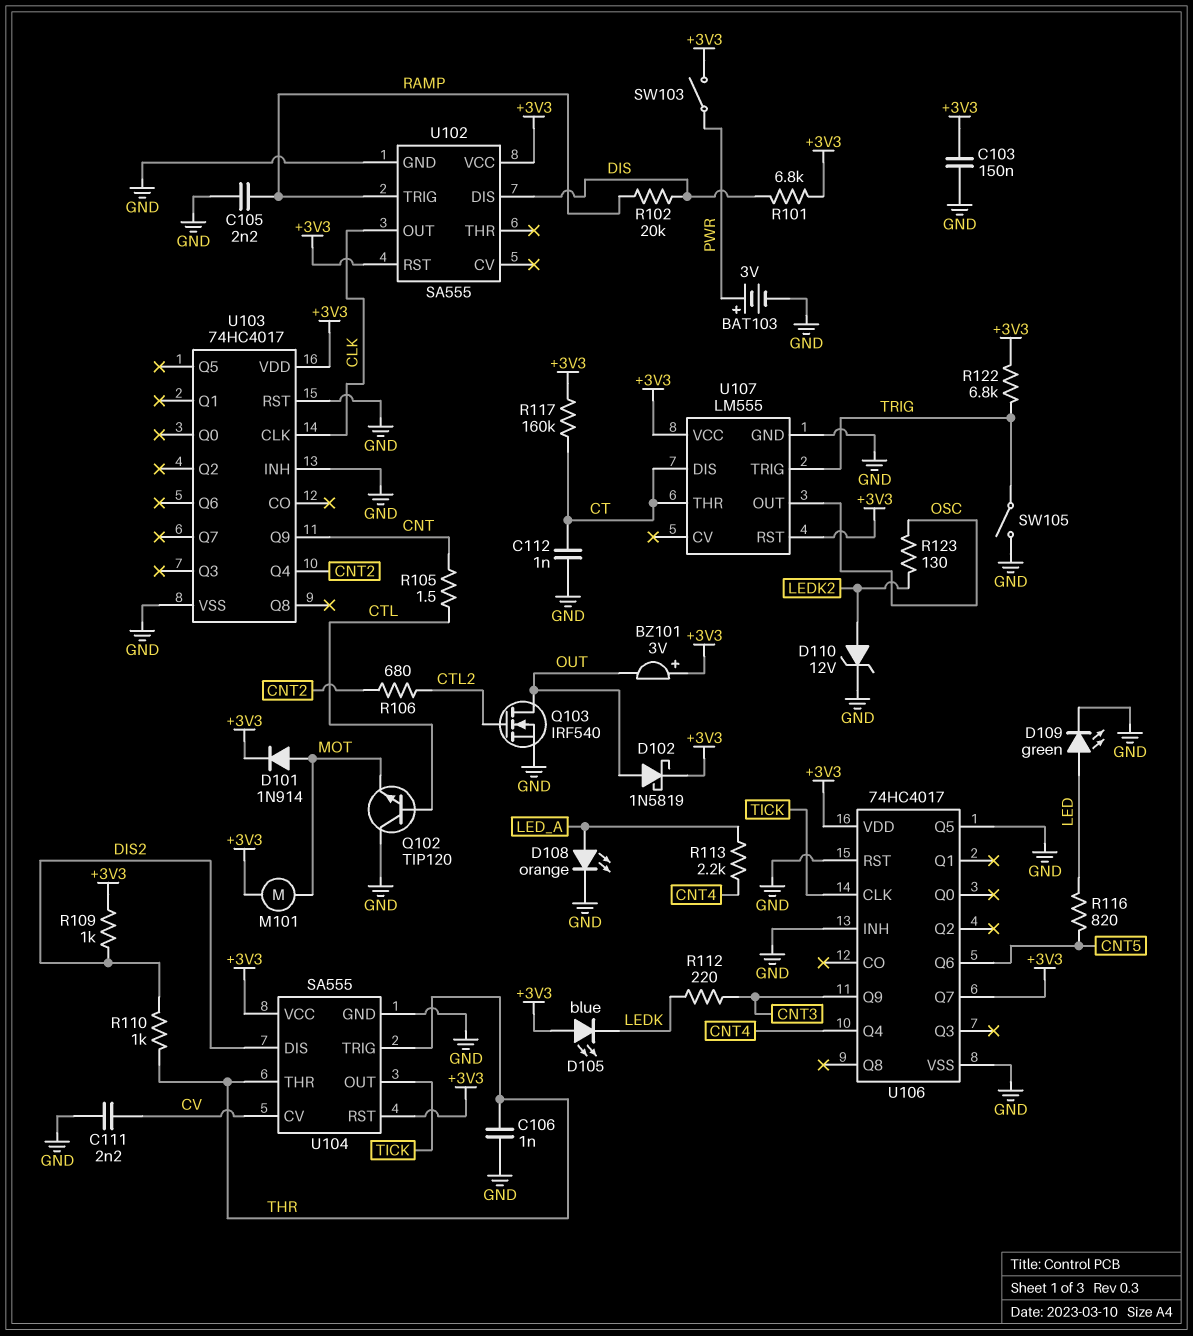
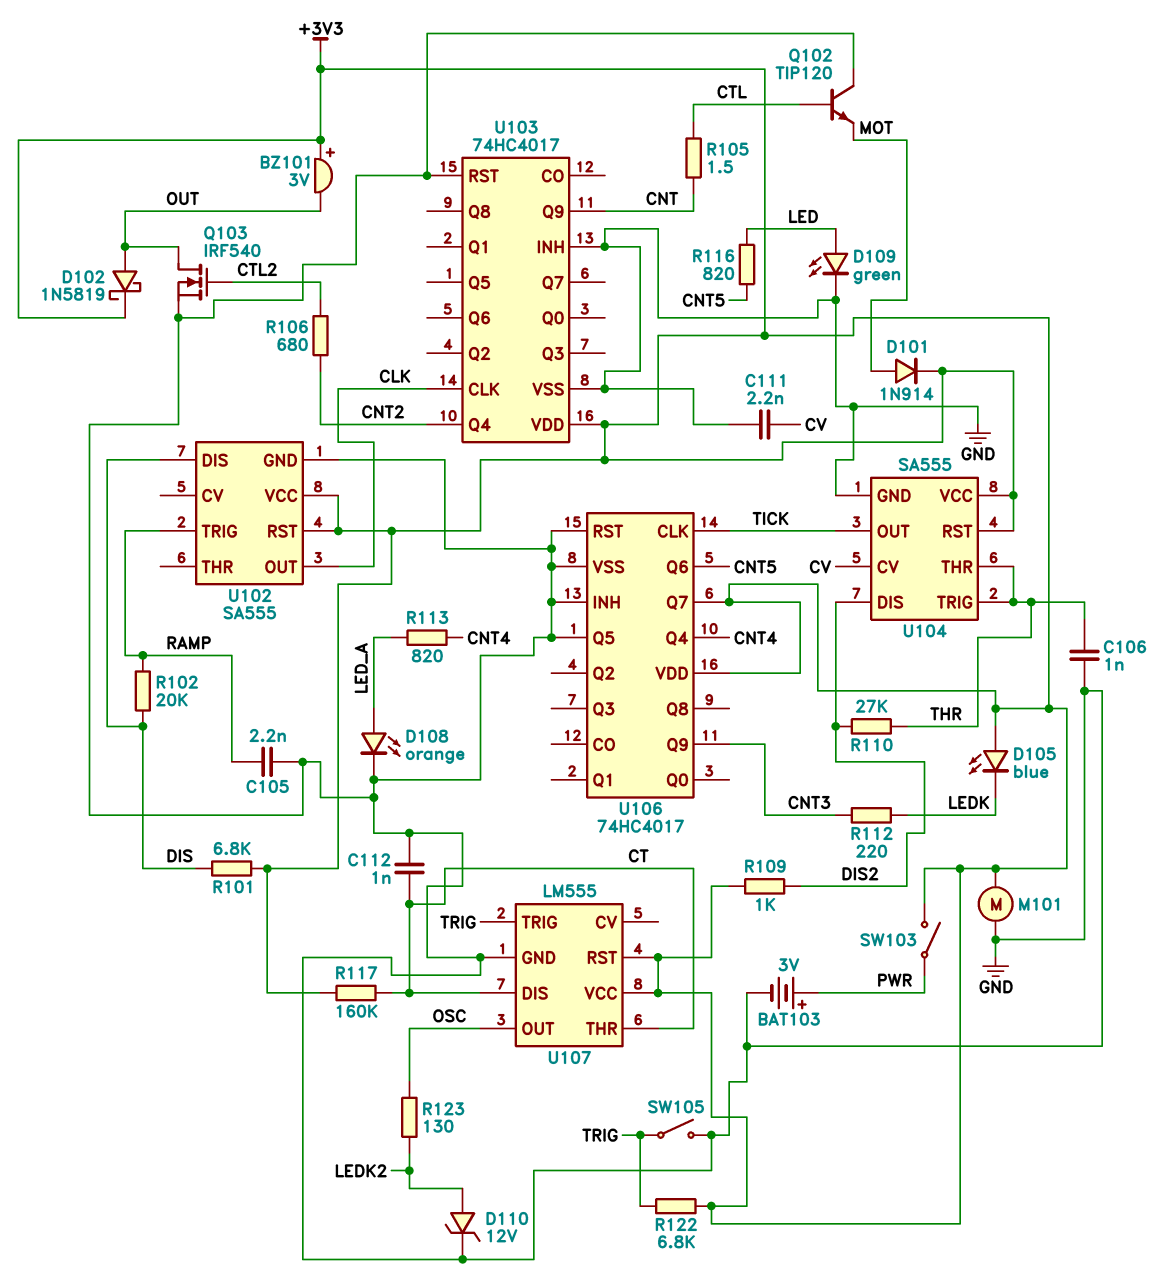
C103: 150nF (+3V3, GND) -> none
M101: motor (+3V3, MOT) -> motor (+3V3, GND)
R110: 1k (DIS2, THR) -> 27k (DIS2, THR)
R113: 2.2k (CNT4, LED_A) -> 820 (CNT4, LED_A)

